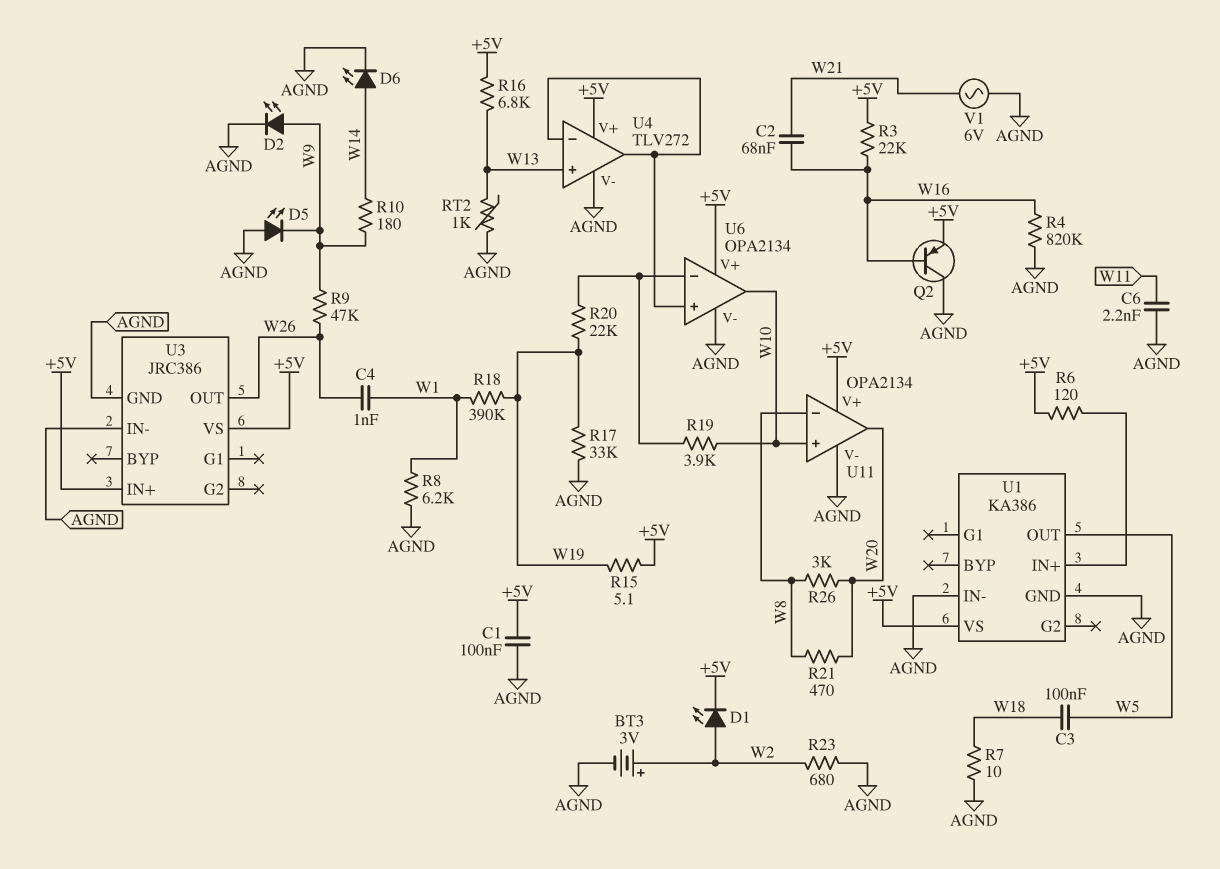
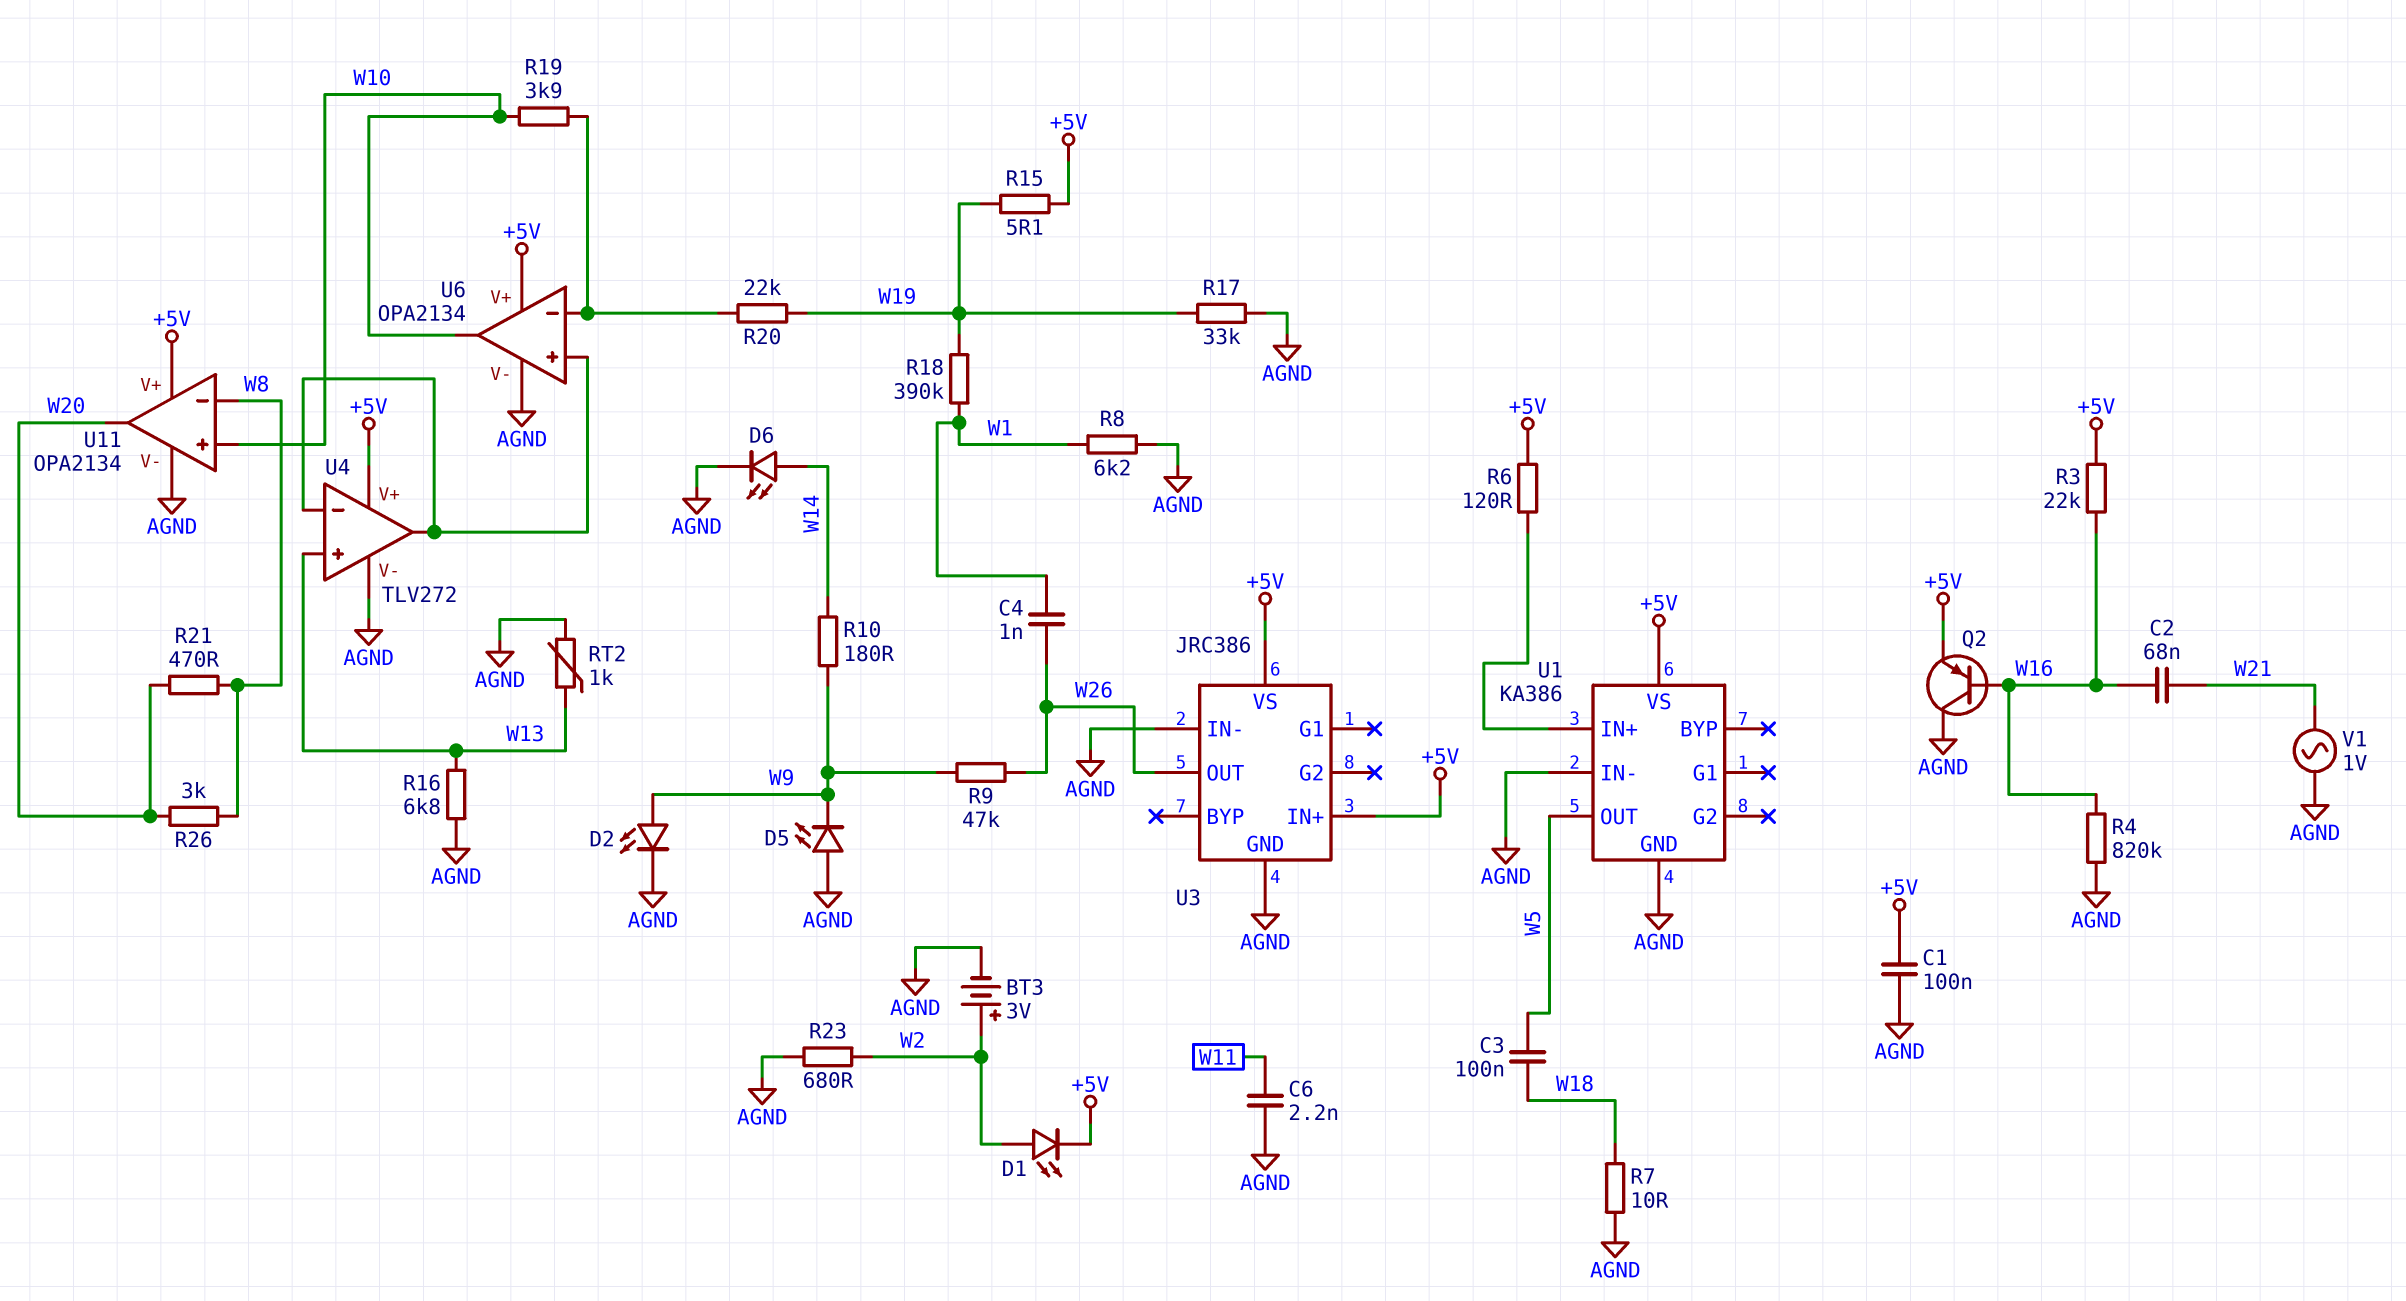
R16: 6.8k (+5V, W13) -> 6.8k (AGND, W13)
V1: AC 6V (AGND, W21) -> AC 1V (AGND, W21)

